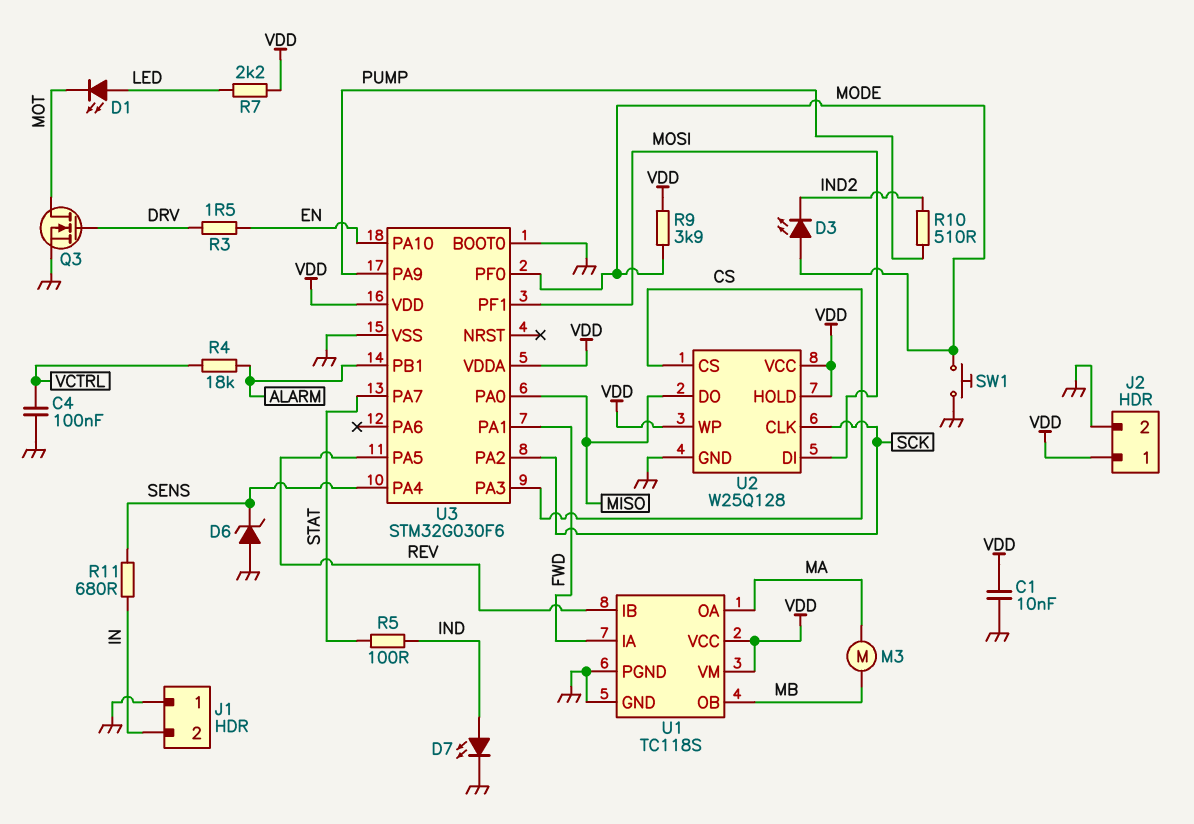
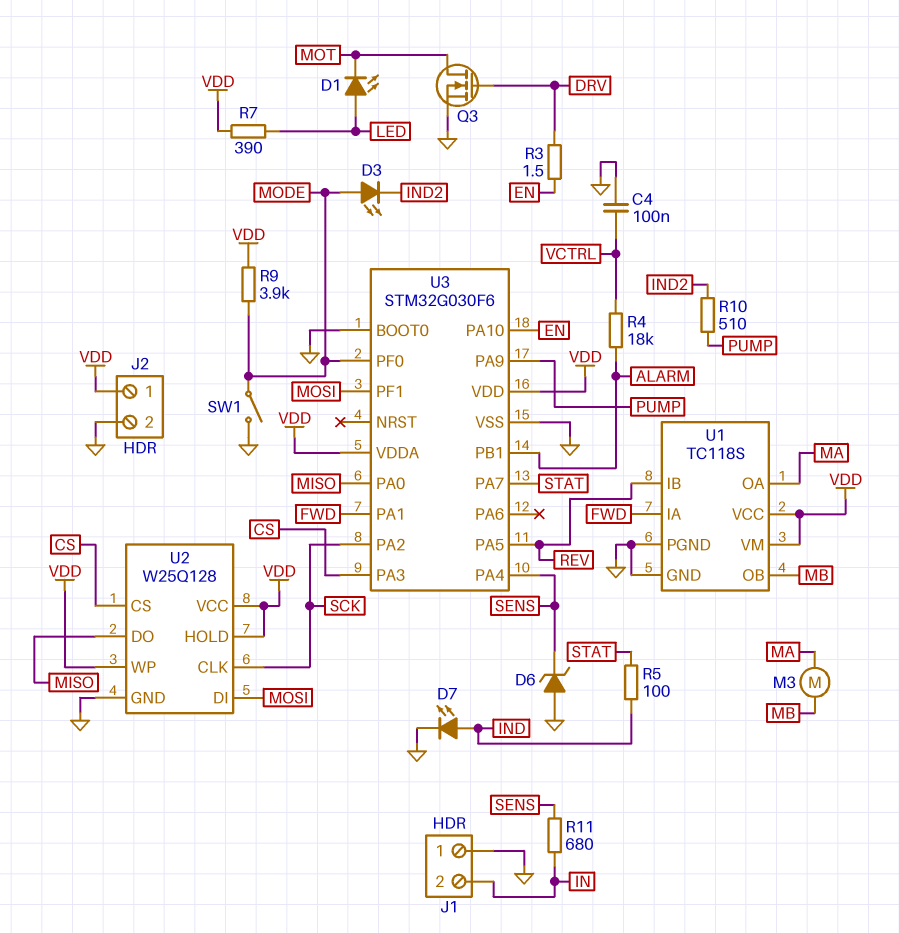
C1: 10nF (GND, VDD) -> none
R7: 2.2k (LED, VDD) -> 390 (LED, VDD)
SW1: button (GND, MODE) -> switch (GND, MODE)

